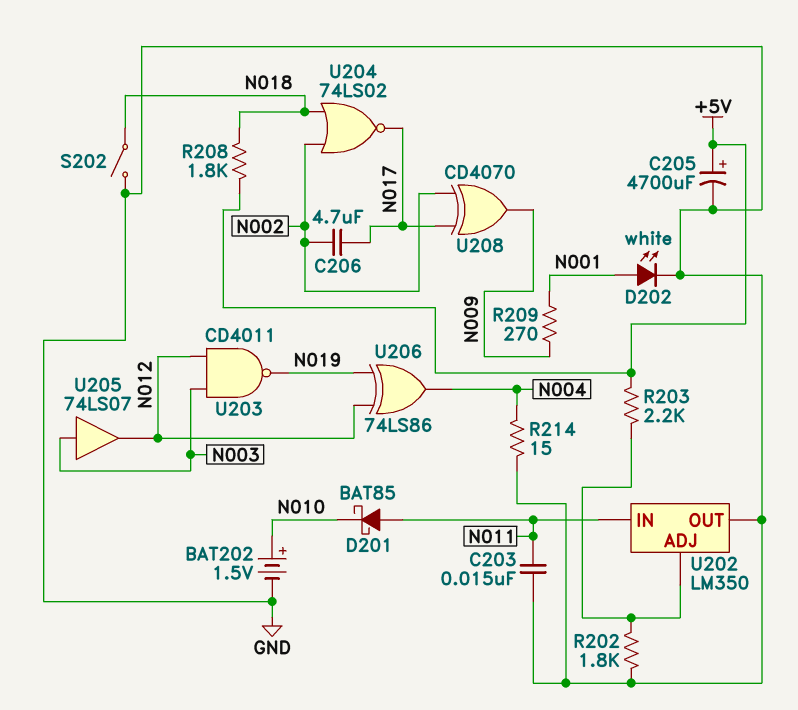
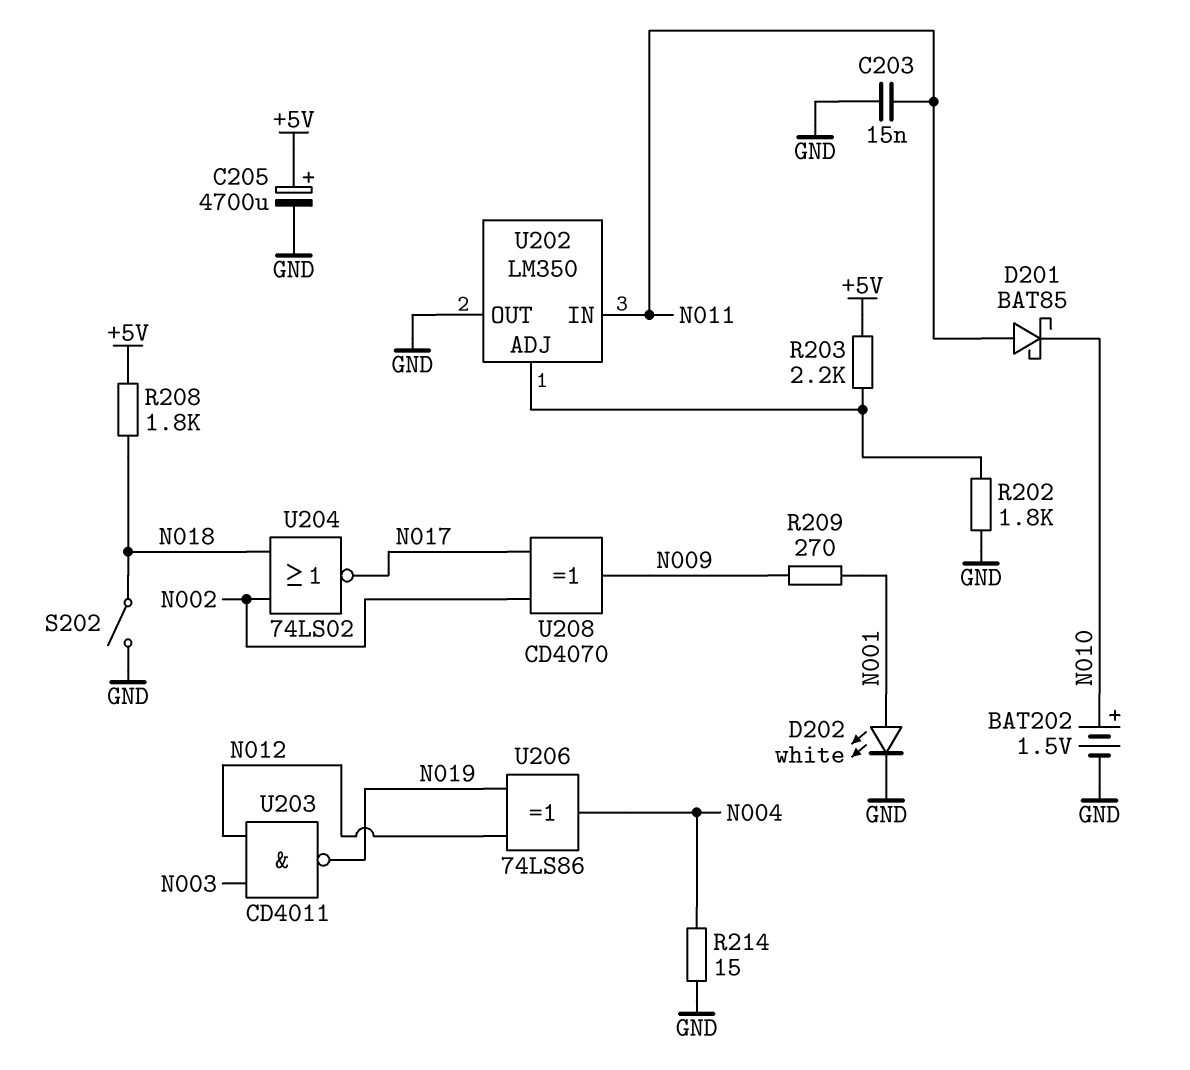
C206: 4.7uF (N002, N017) -> none
U205: buffer 74LS07 (in N003, out N012) -> none

